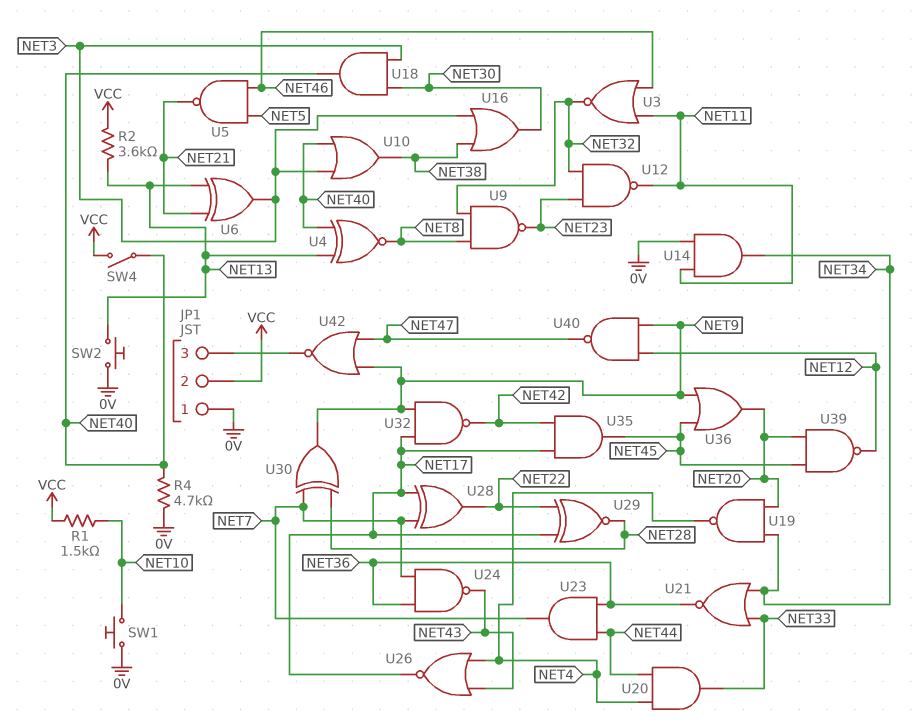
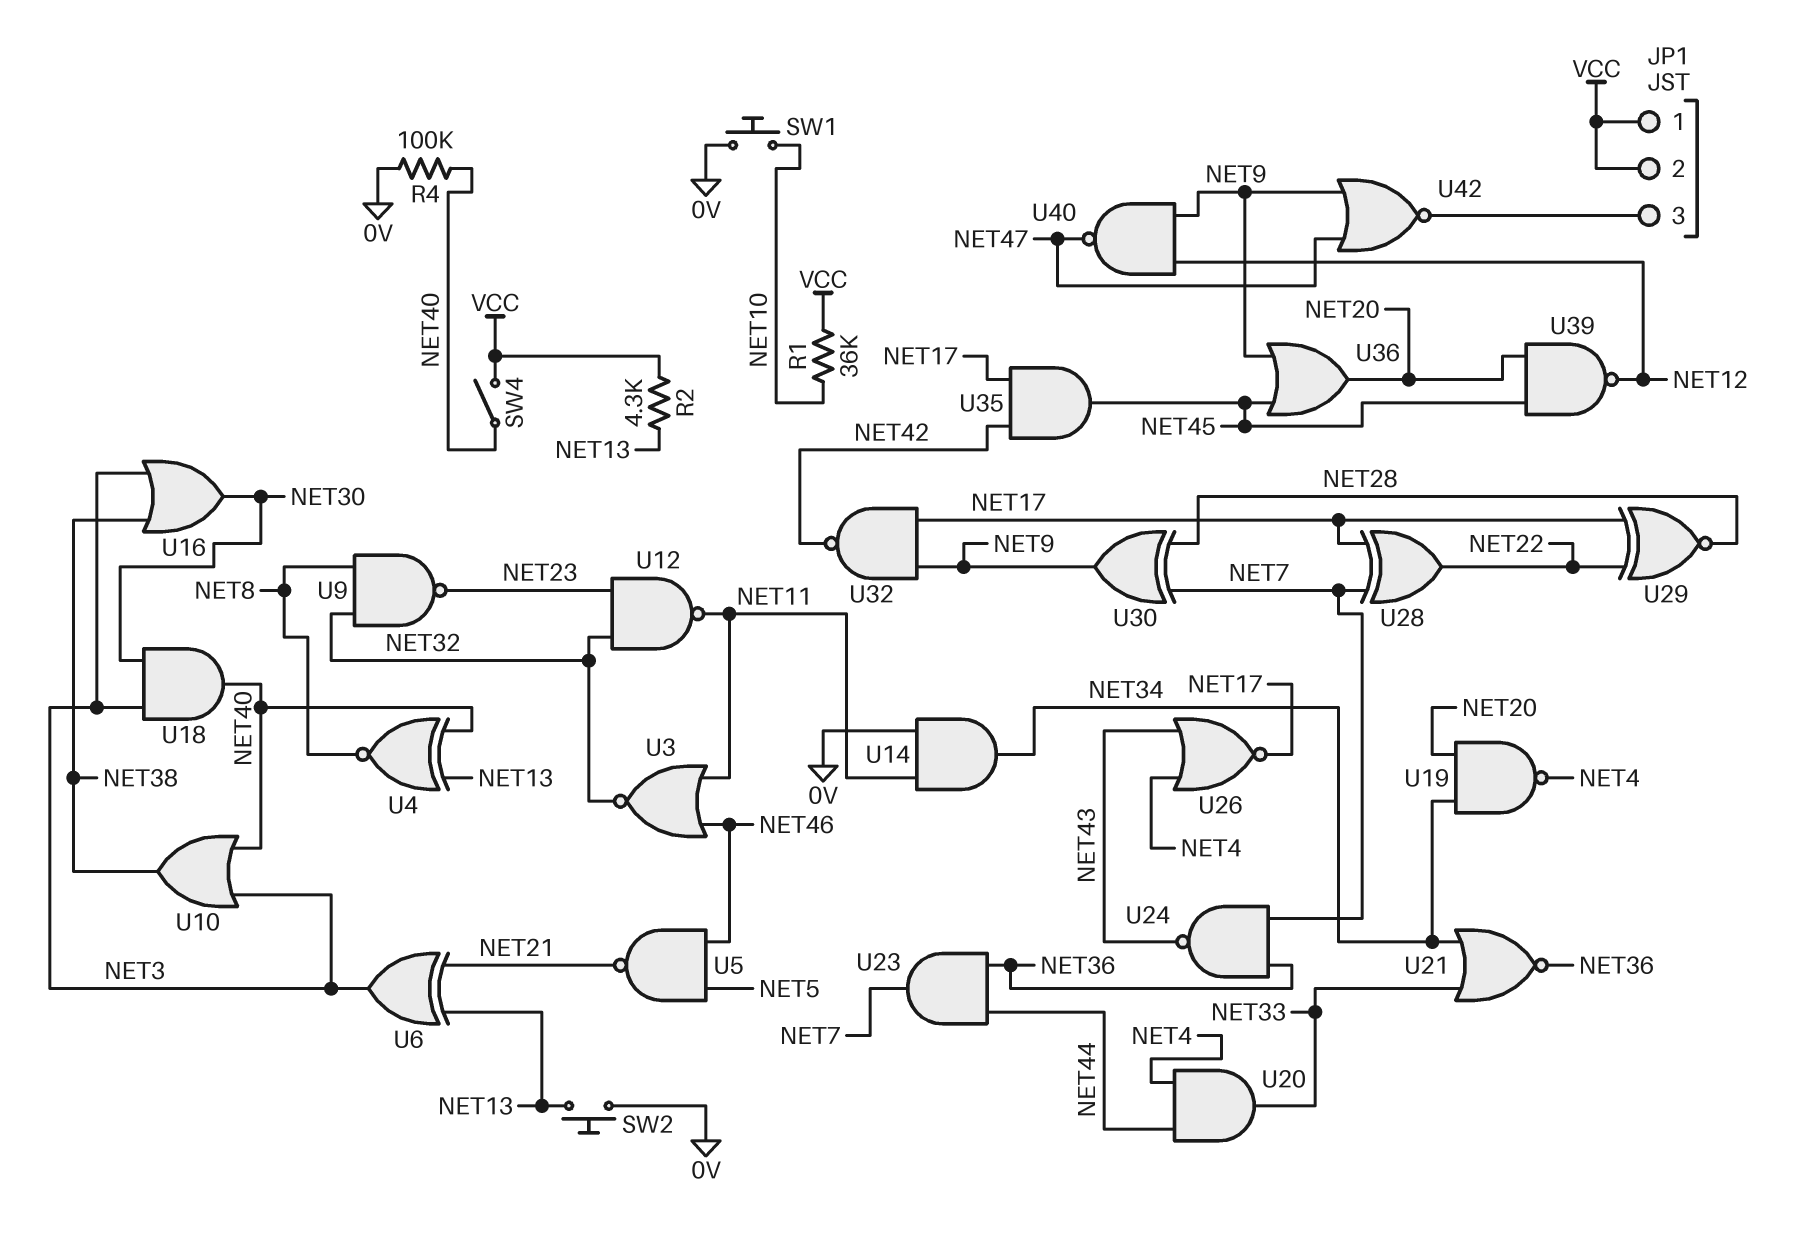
JP1 pin 1: 0V -> VCC
R1: 1.5k (NET10, VCC) -> 36k (NET10, VCC)
R2: 3.6k (NET13, VCC) -> 4.3k (NET13, VCC)
R4: 4.7k (0V, NET40) -> 100k (0V, NET40)

